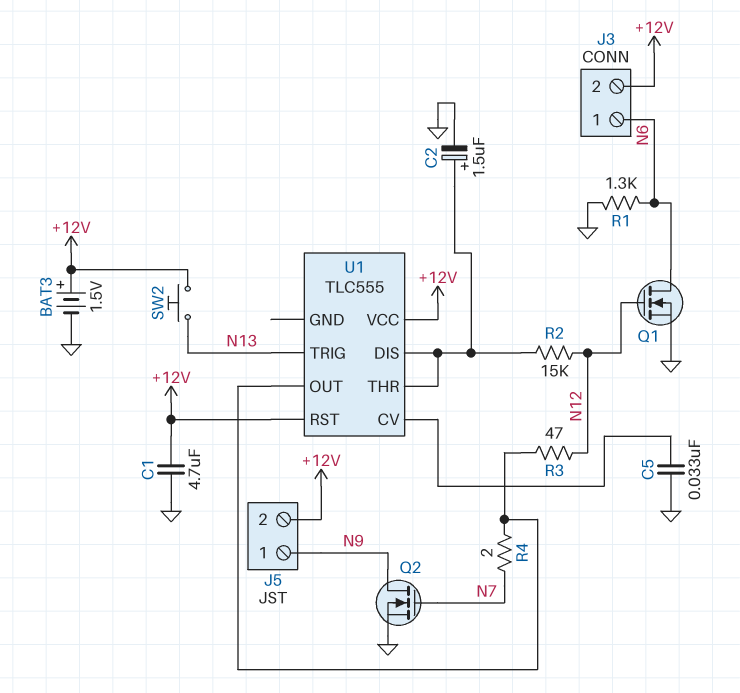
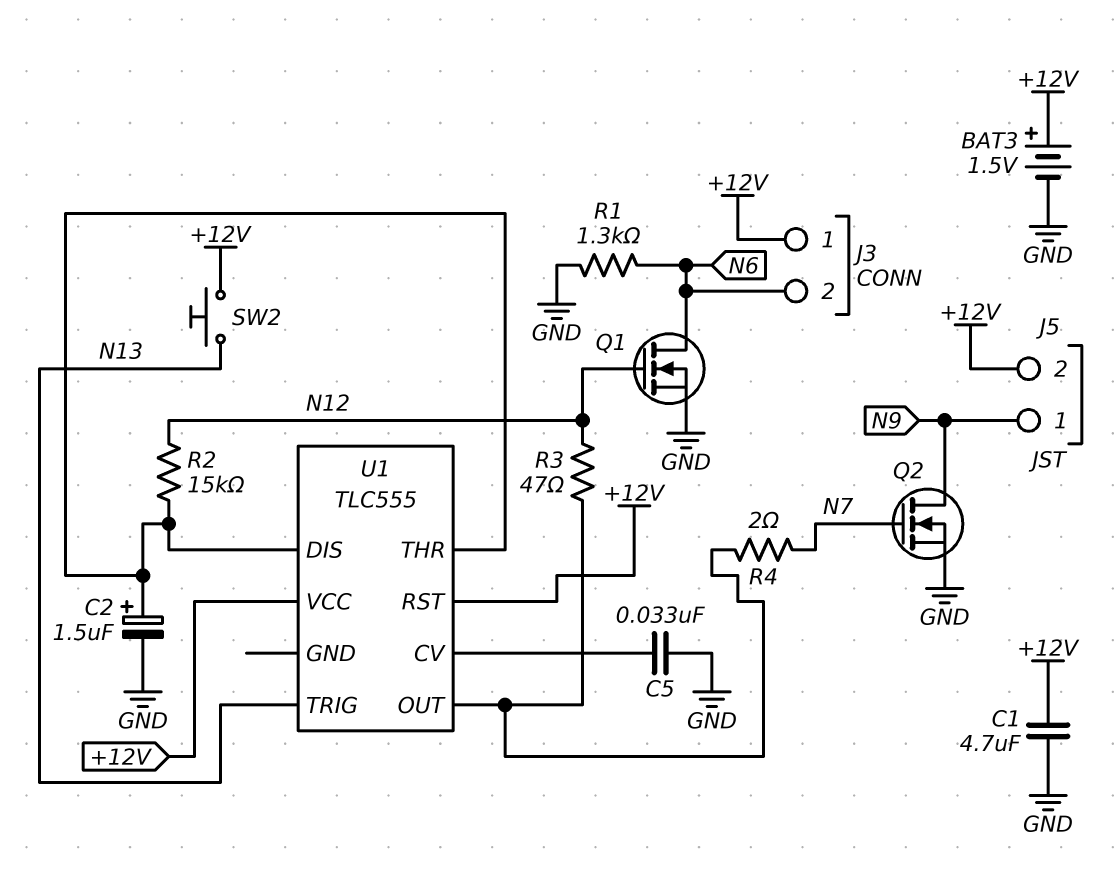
J3 pin 1: N6 -> +12V
J3 pin 2: +12V -> N6

